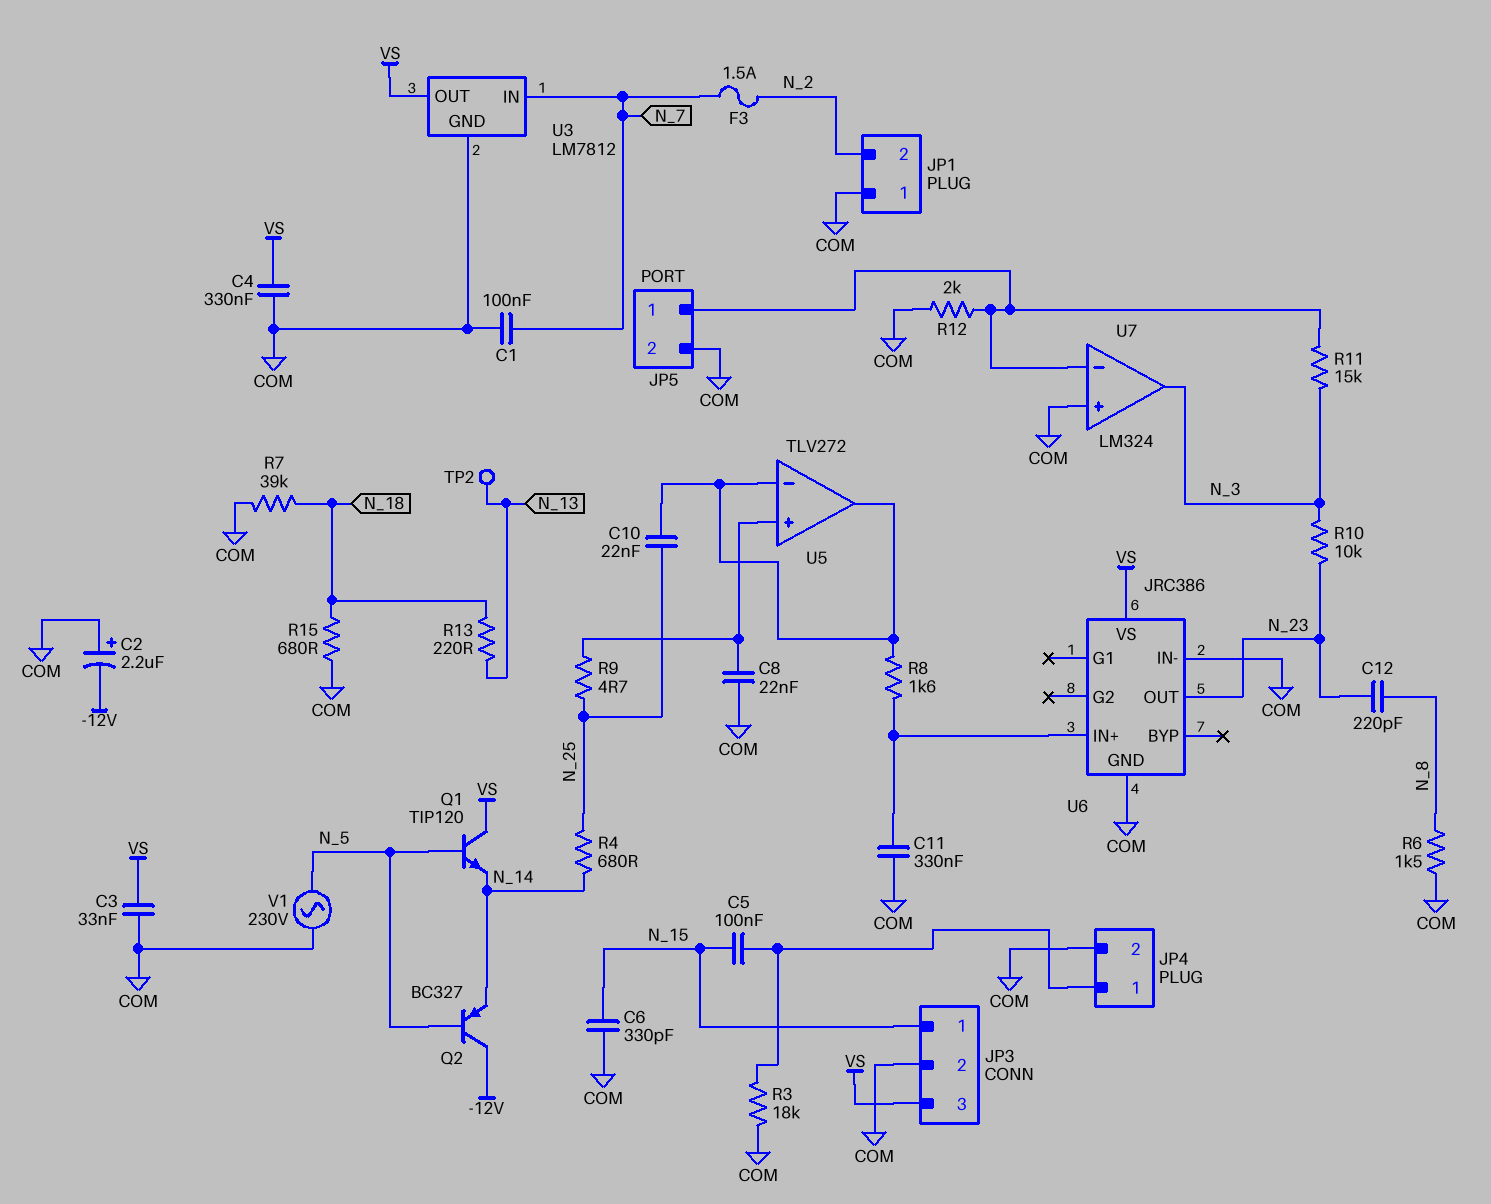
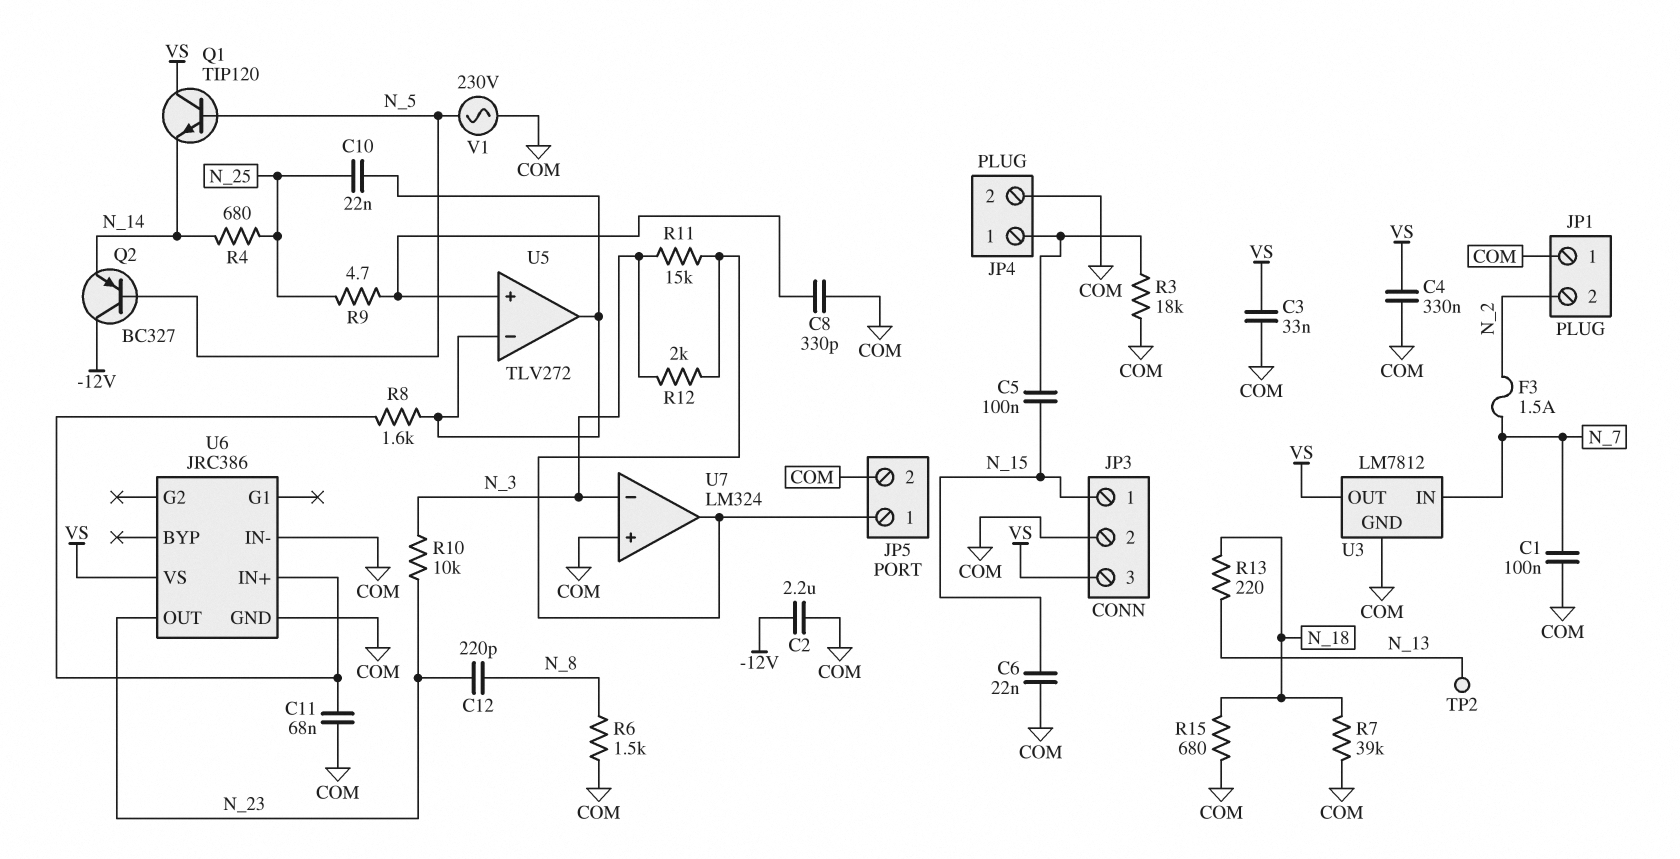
C2: 2.2uF (plus COM, minus -12V) -> 2.2uF (-12V, COM)
C6: 330pF (COM, N_15) -> 22nF (COM, N_15)
C8: 22nF (COM, U5/in+) -> 330pF (COM, U5/in+)
C11: 330nF (COM, U6/IN+) -> 68nF (COM, U6/IN+)
R12: 2k (COM, JP5/1) -> 2k (JP5/1, N_3)
U7 pin in-: JP5/1 -> N_3
U7 pin out: N_3 -> JP5/1

